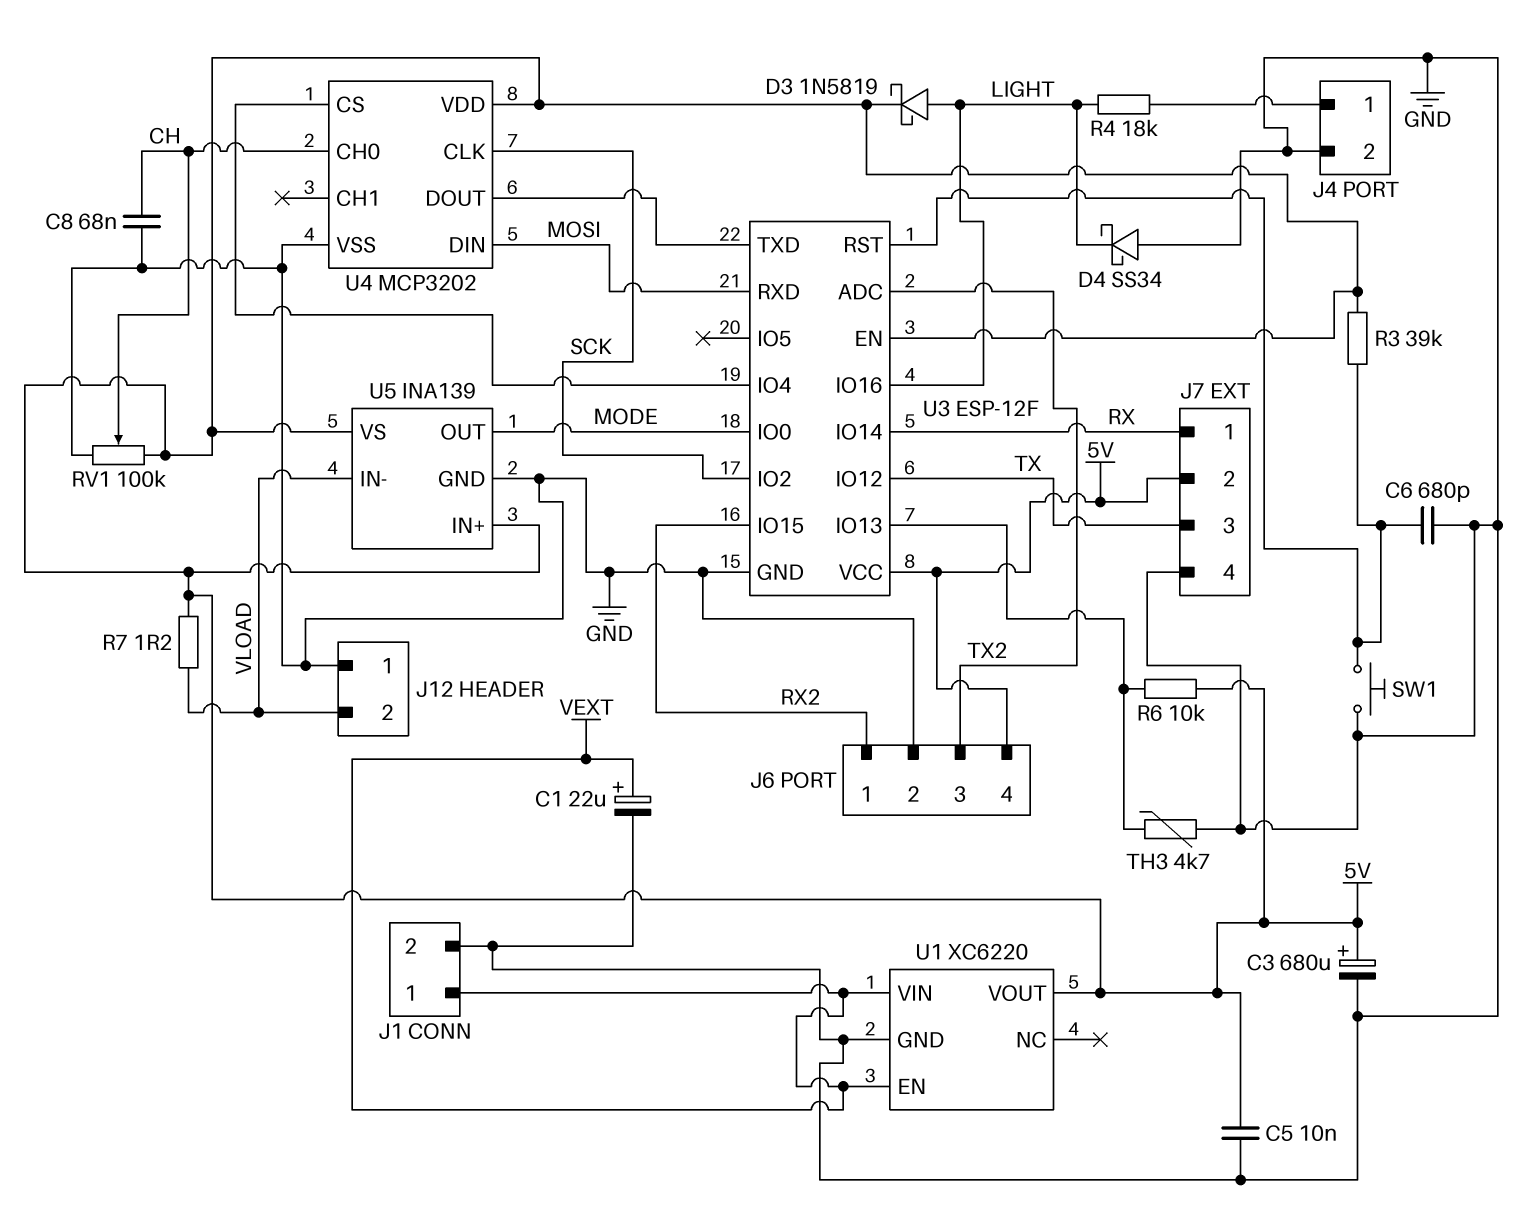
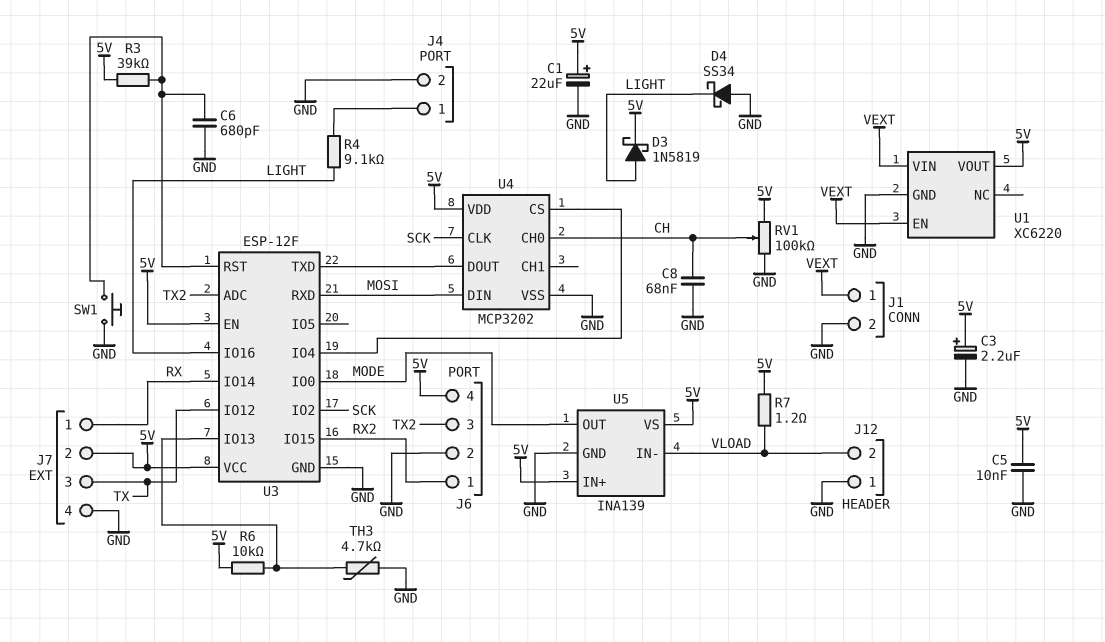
C1: 22uF (plus VEXT, minus GND) -> 22uF (plus 5V, minus GND)
C3: 680uF (plus 5V, minus GND) -> 2.2uF (plus 5V, minus GND)
R4: 18k (J4/1, LIGHT) -> 9.1k (J4/1, LIGHT)

